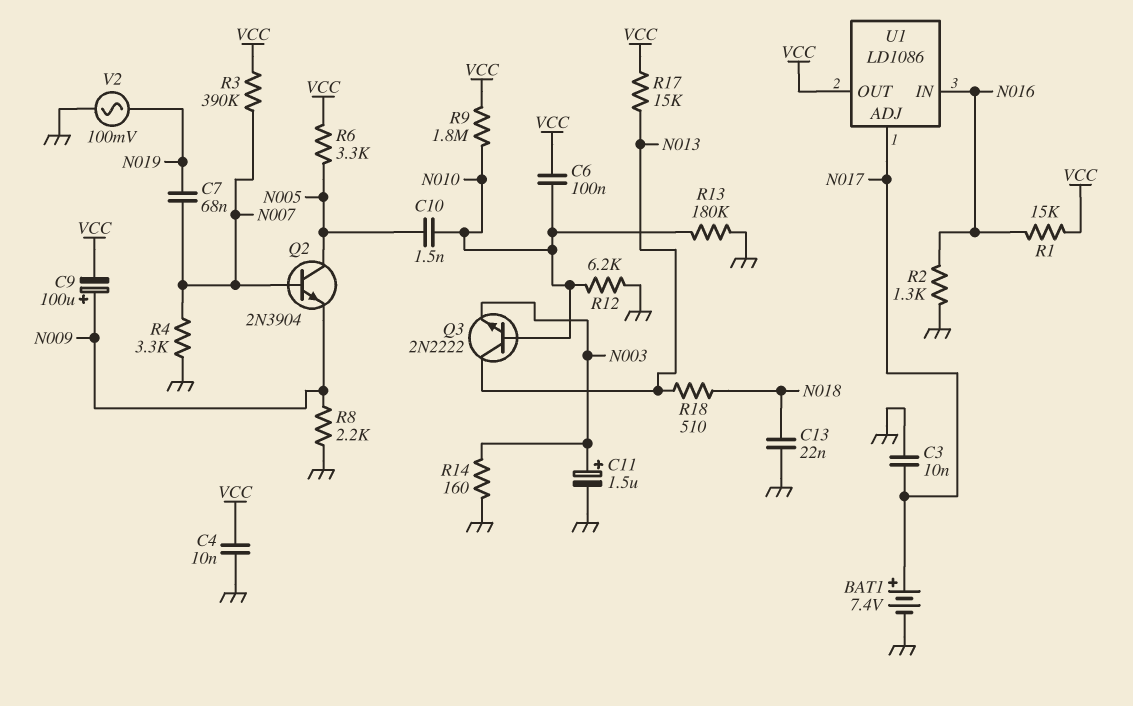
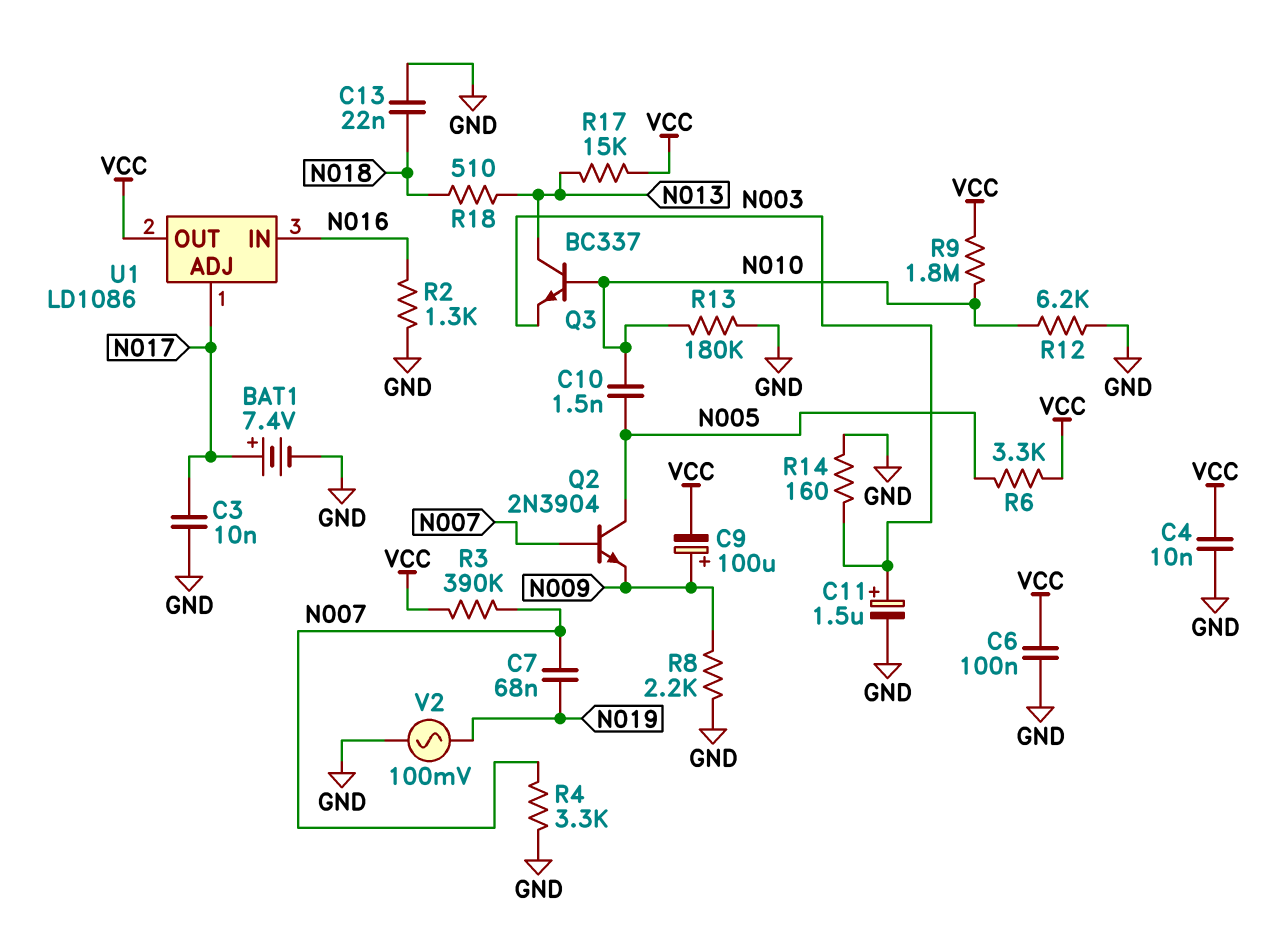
C6: 100nF (N010, VCC) -> 100nF (GND, VCC)
Q3: NPN 2N2222 (B N010, C N013, E N003) -> NPN BC337 (B N010, C N013, E N003)
R1: 15k (N016, VCC) -> none

